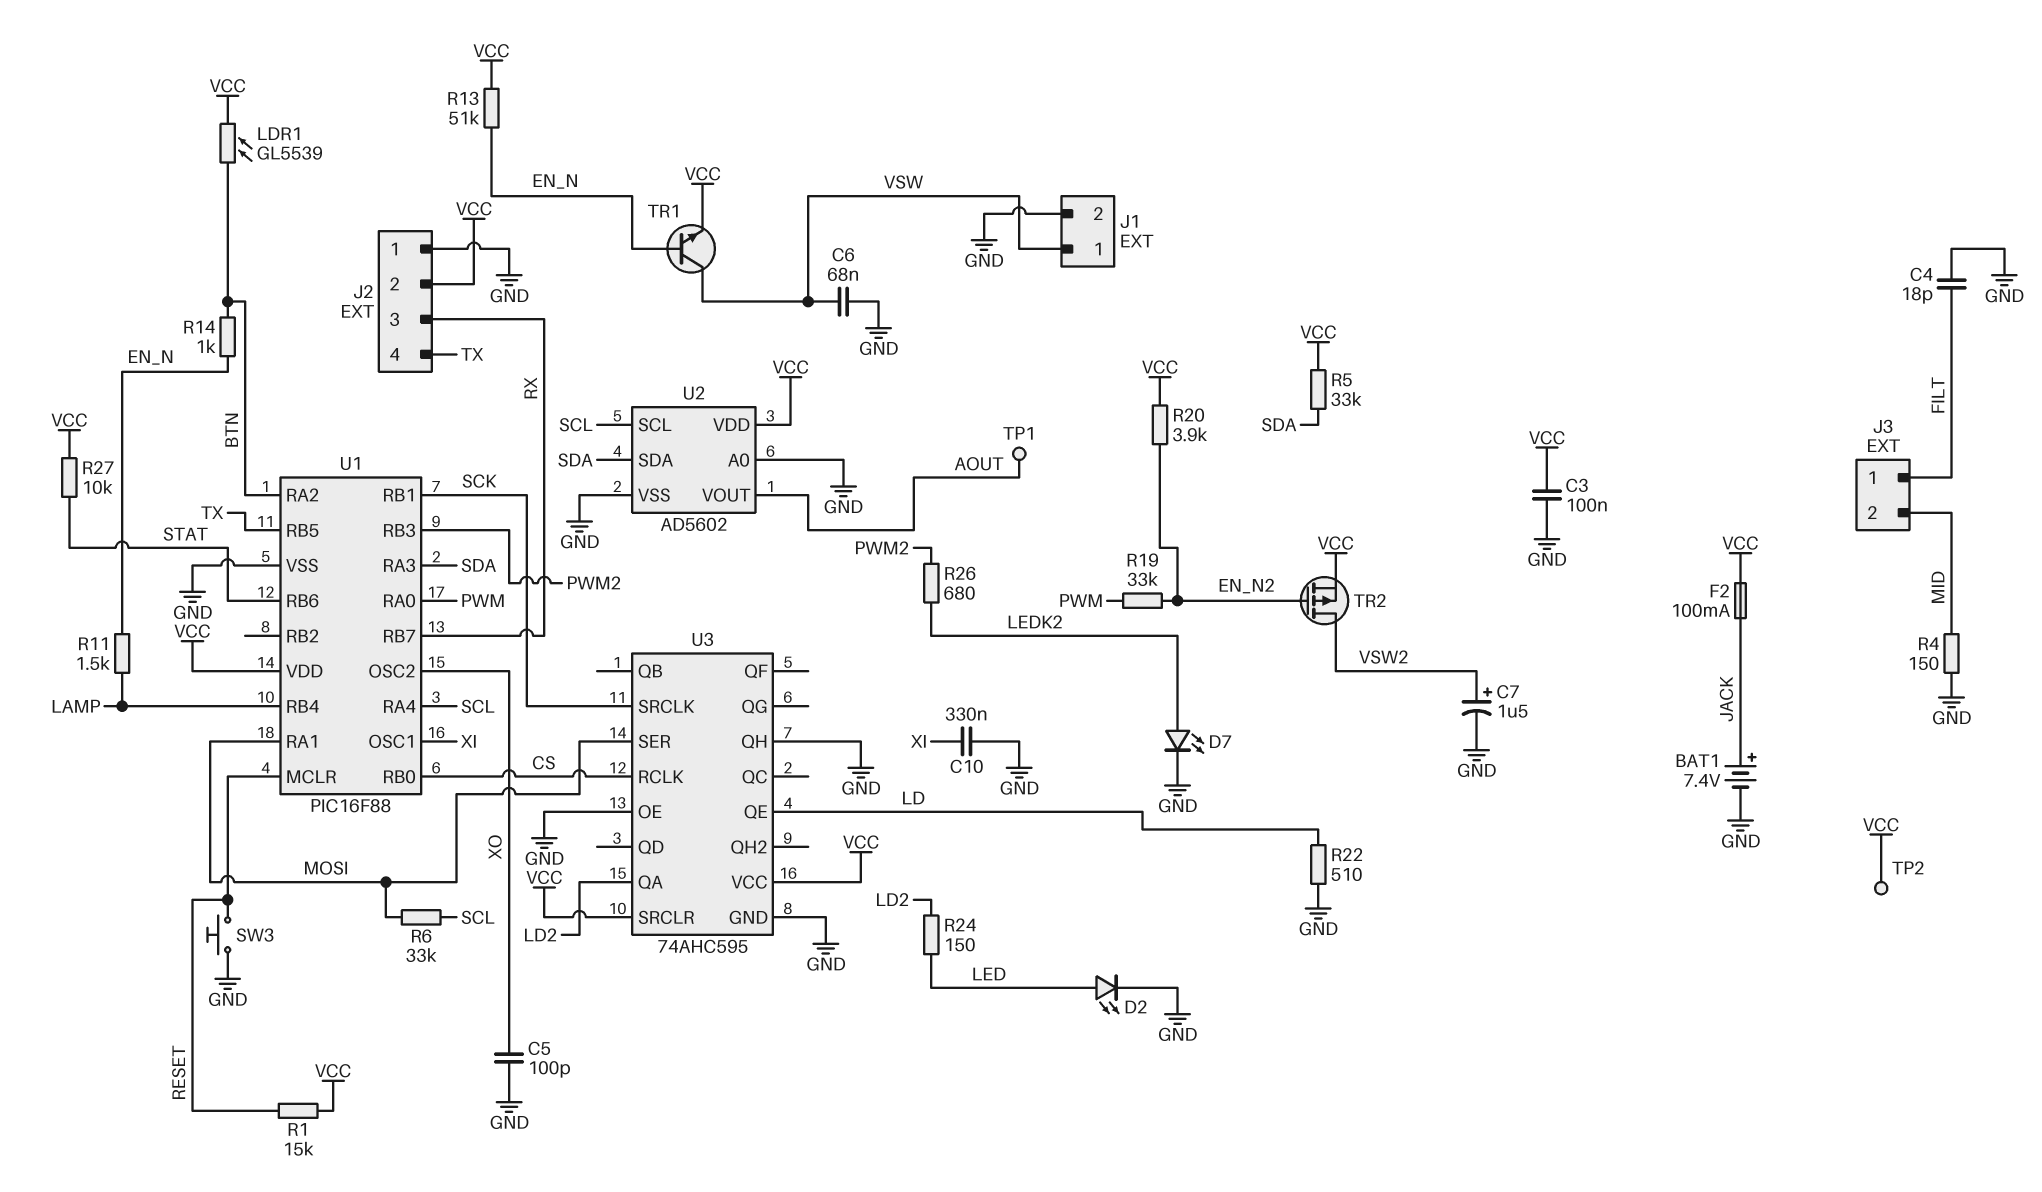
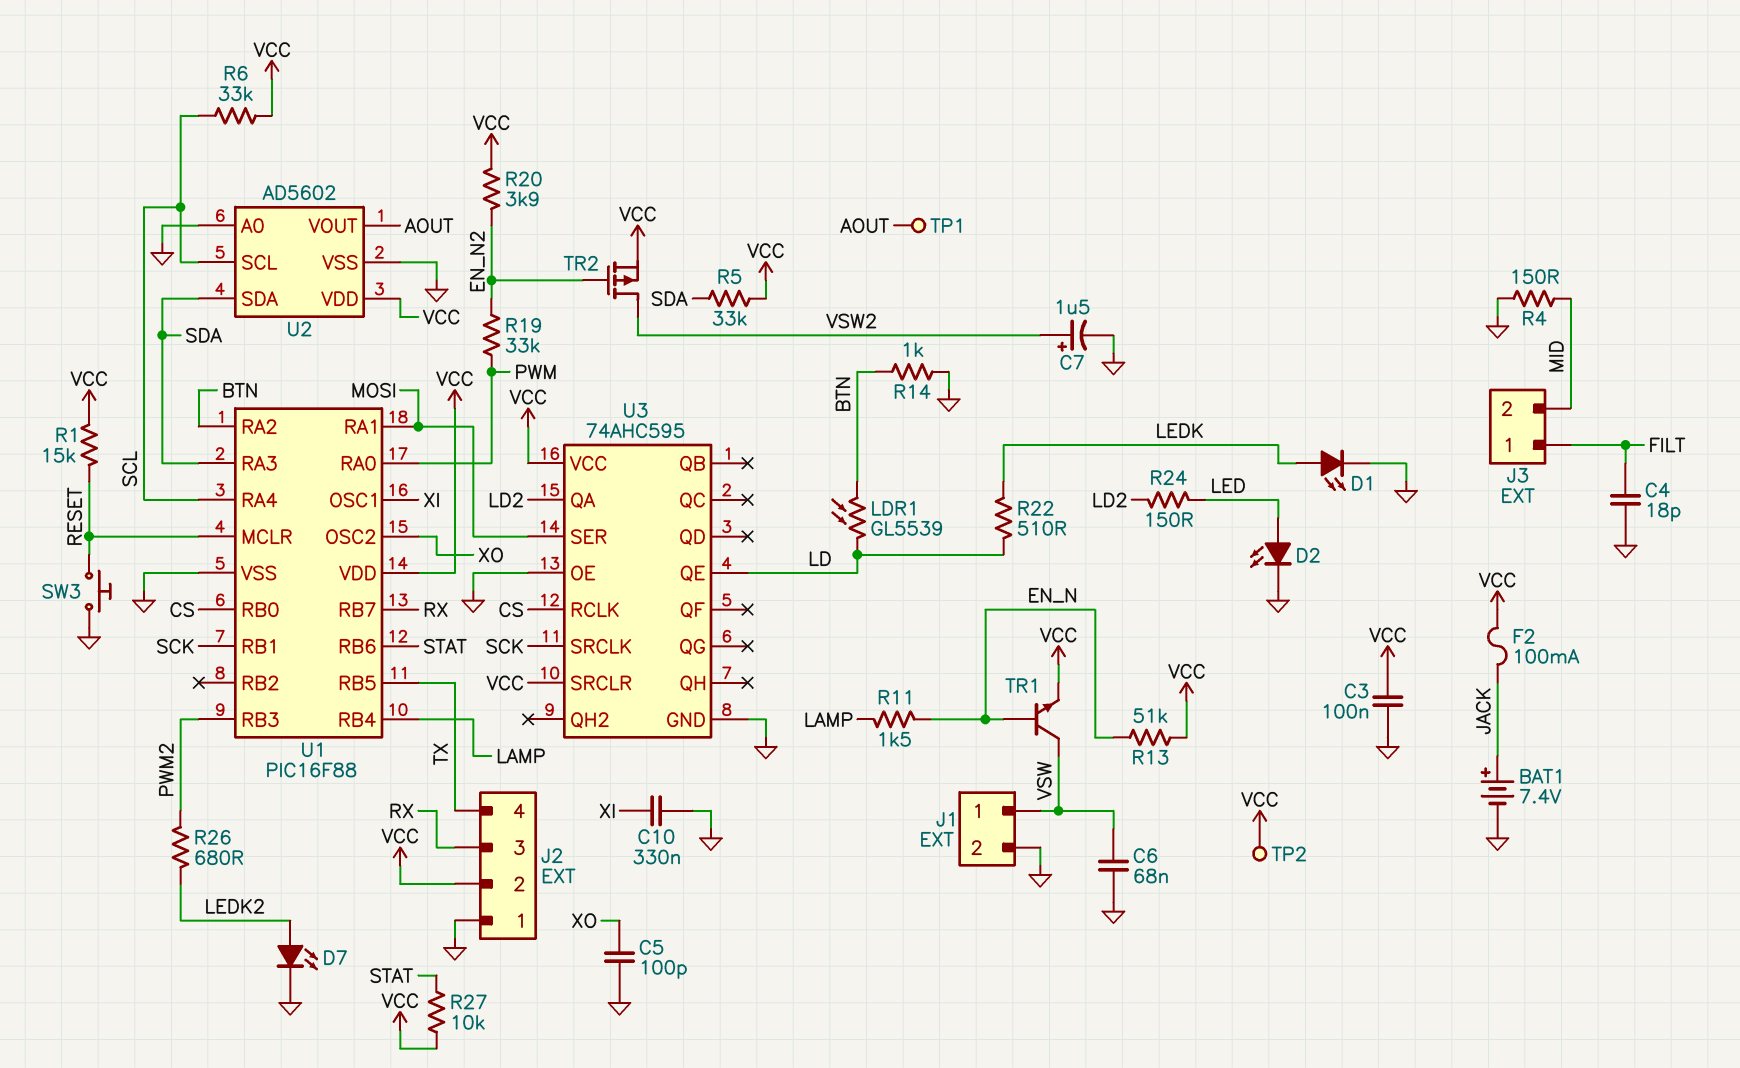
D1: none -> LED (A LEDK, K GND)
LDR1: GL5539 (BTN, VCC) -> GL5539 (BTN, LD)
R6: 33k (MOSI, SCL) -> 33k (SCL, VCC)
R14: 1k (BTN, EN_N) -> 1k (BTN, GND)
R22: 510 (GND, LD) -> 510 (LD, LEDK)
U3 pin QH: GND -> none

